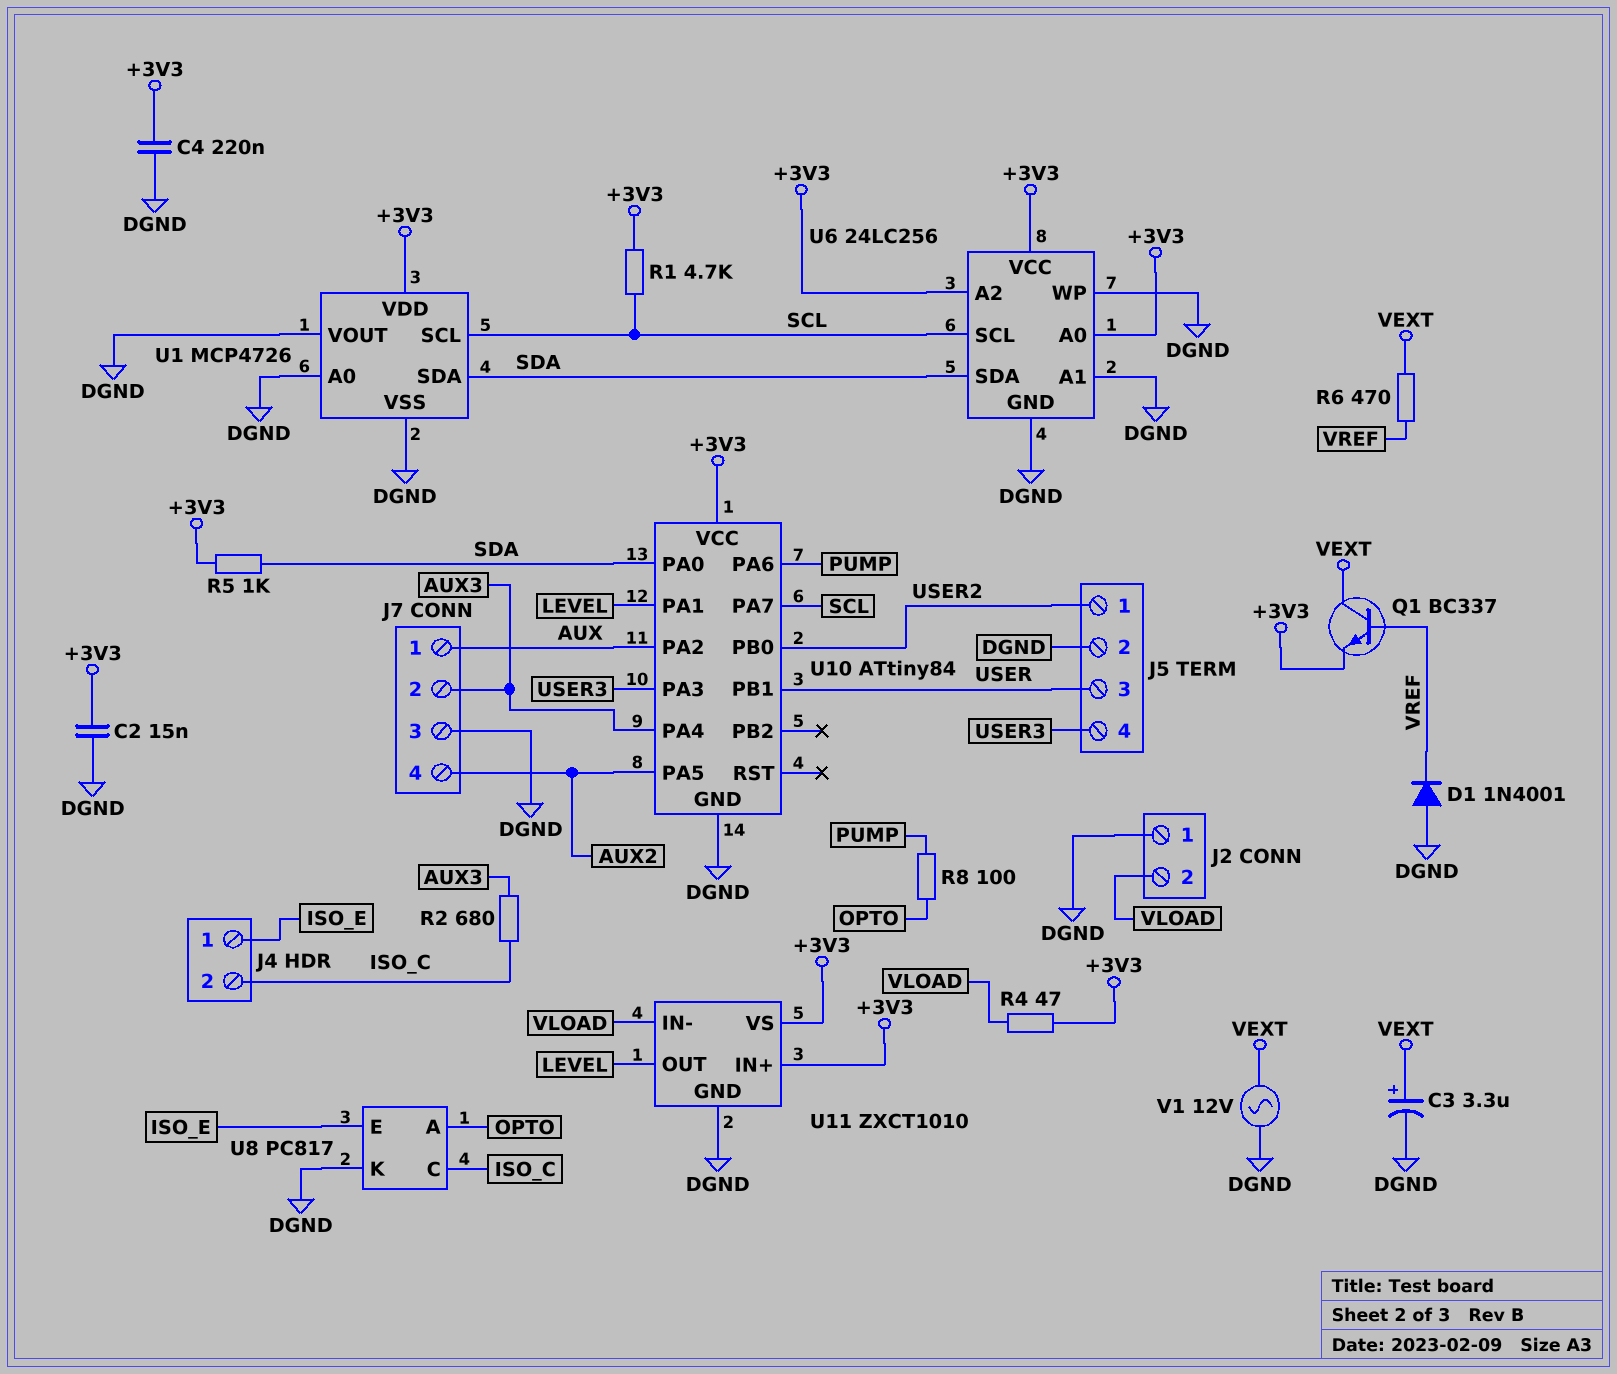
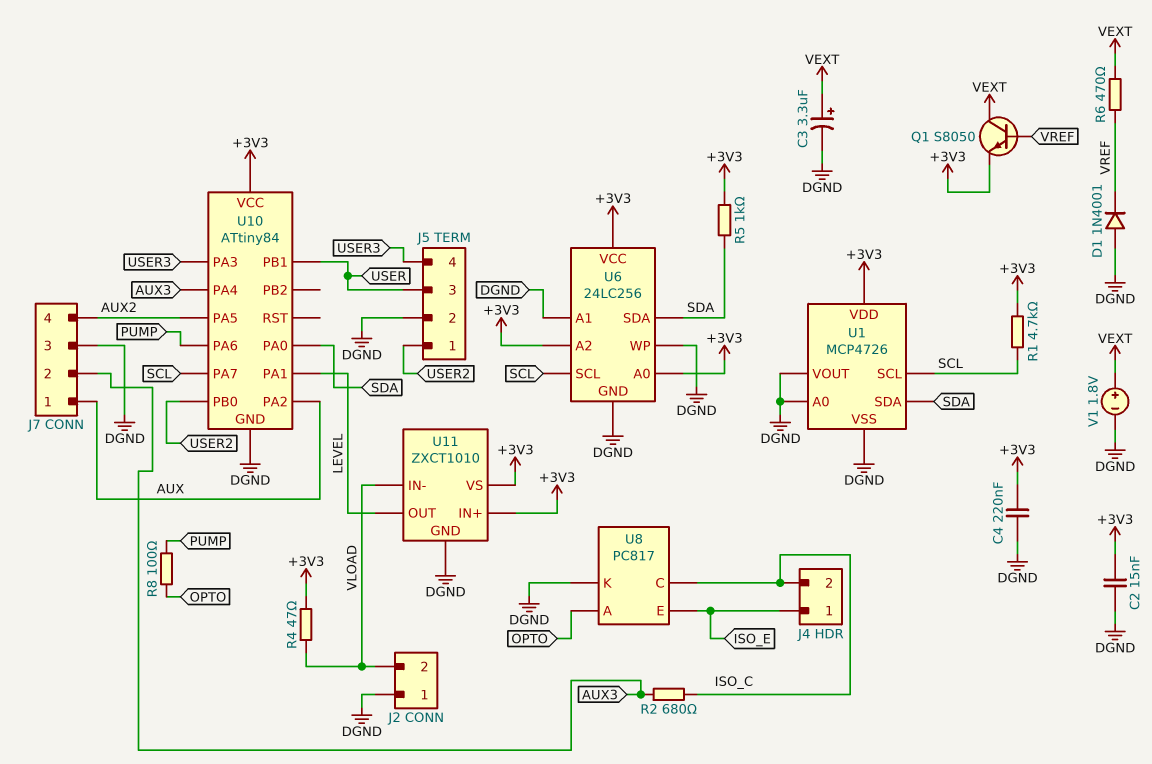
Q1: NPN BC337 (B VREF, C VEXT, E +3V3) -> NPN S8050 (B VREF, C VEXT, E +3V3)
V1: AC 12V (DGND, VEXT) -> 1.8V (plus VEXT, minus DGND)

